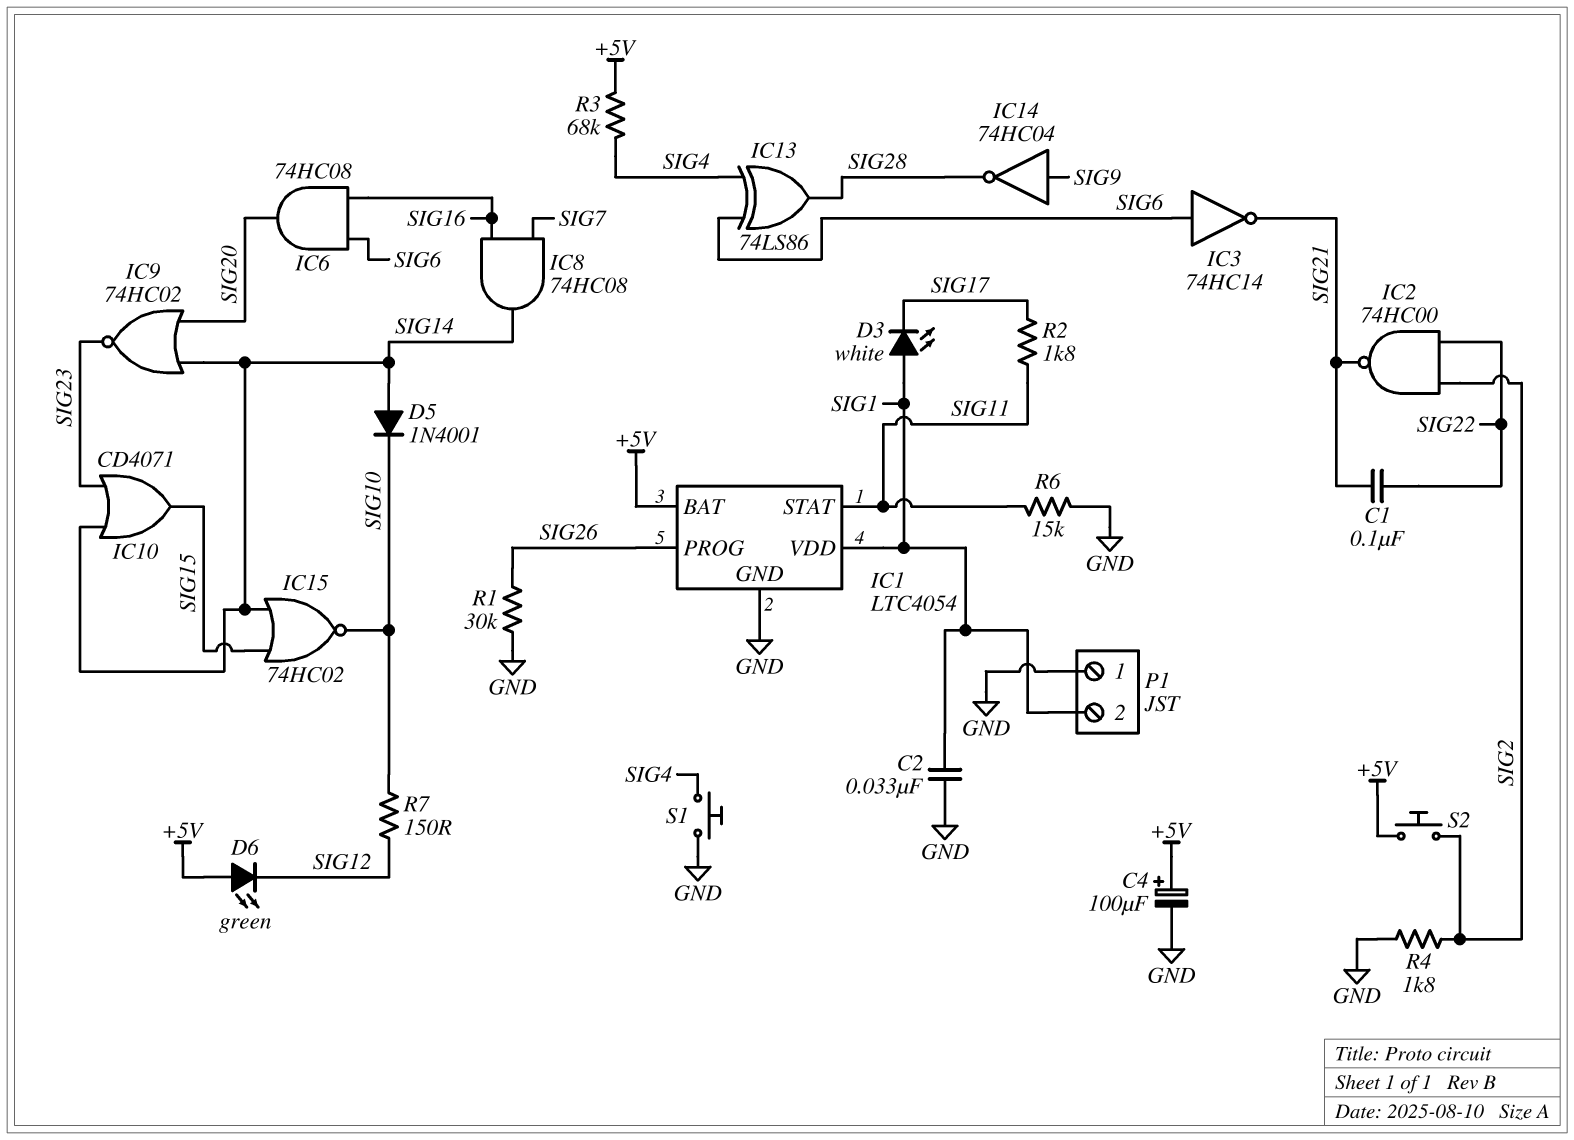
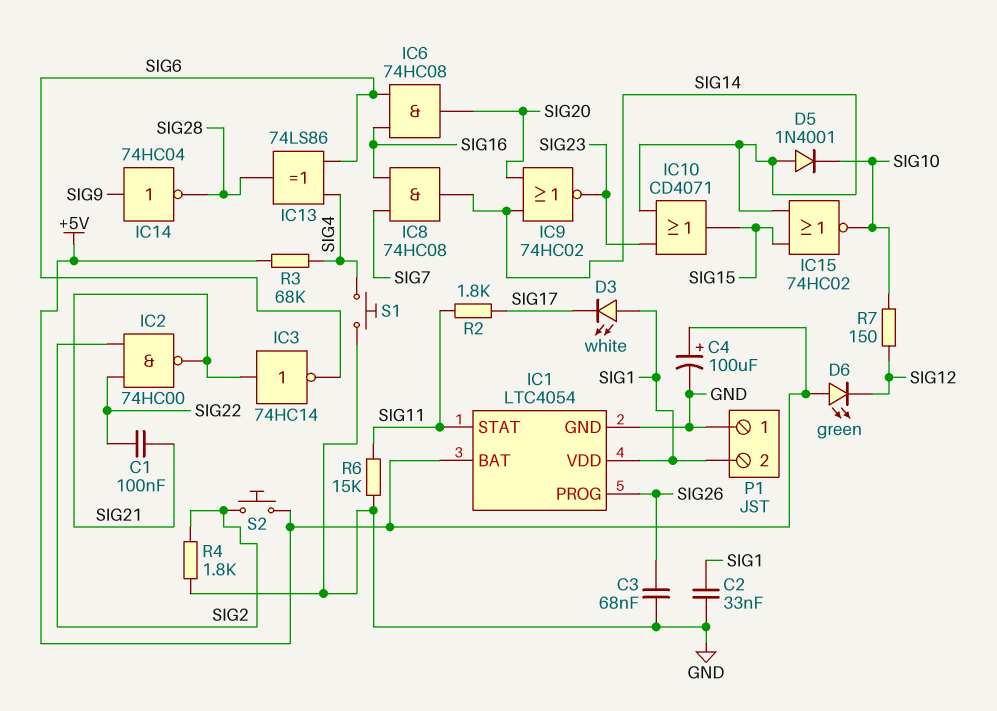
C3: none -> 68nF (GND, SIG26)
IC3: NOT 74HC14 (in SIG6, out SIG21) -> NOT 74HC14 (in SIG21, out SIG6)
R1: 30k (GND, SIG26) -> none

